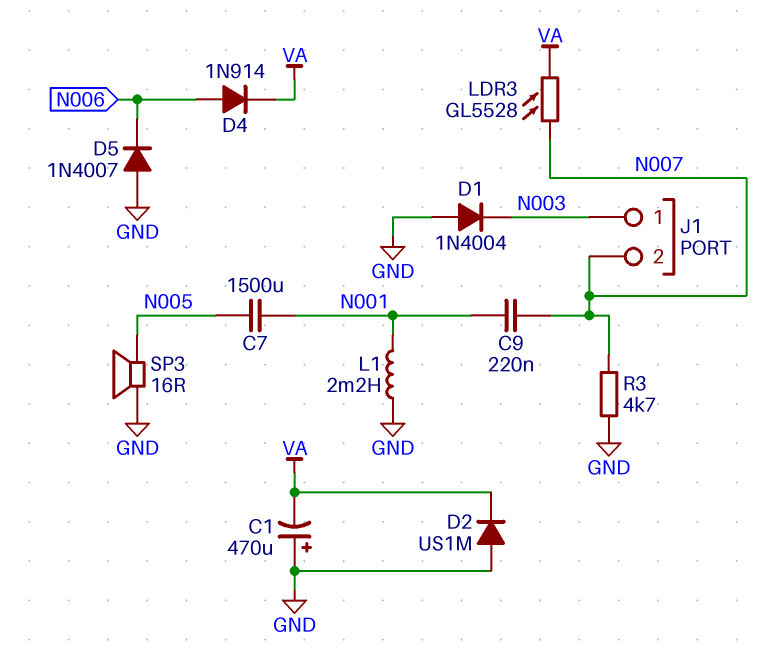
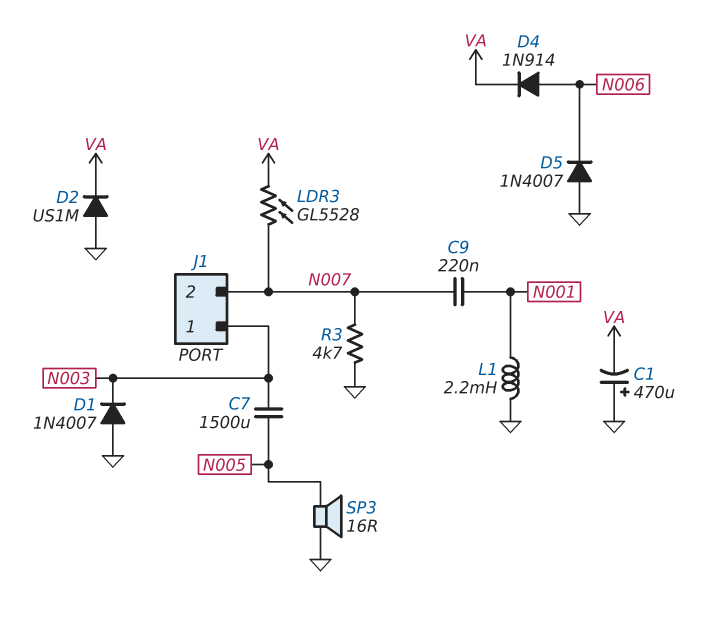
C7: 1500uF (N001, N005) -> 1500uF (N003, N005)
D1: diode 1N4004 (A GND, K N003) -> diode 1N4007 (A GND, K N003)

